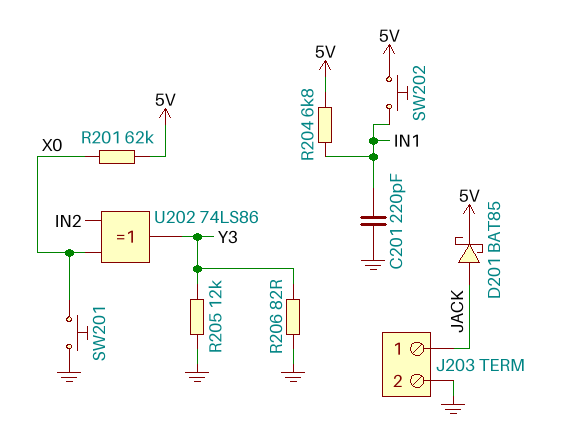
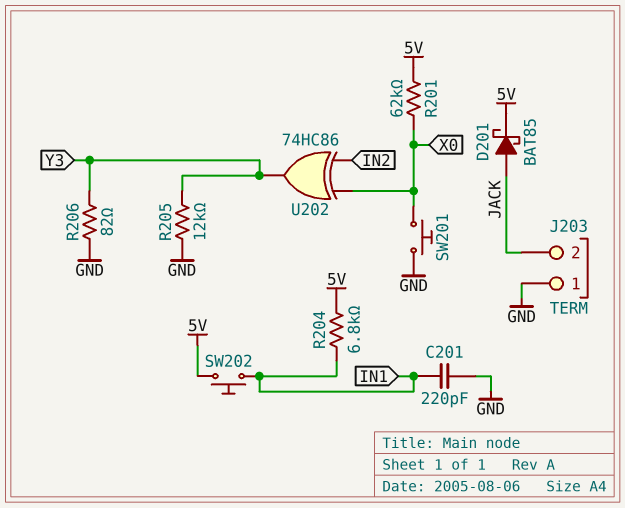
J203 pin 1: JACK -> GND
J203 pin 2: GND -> JACK
U202: XOR 74LS86 (in IN2, in X0, out Y3) -> XOR 74HC86 (in IN2, in X0, out Y3)

